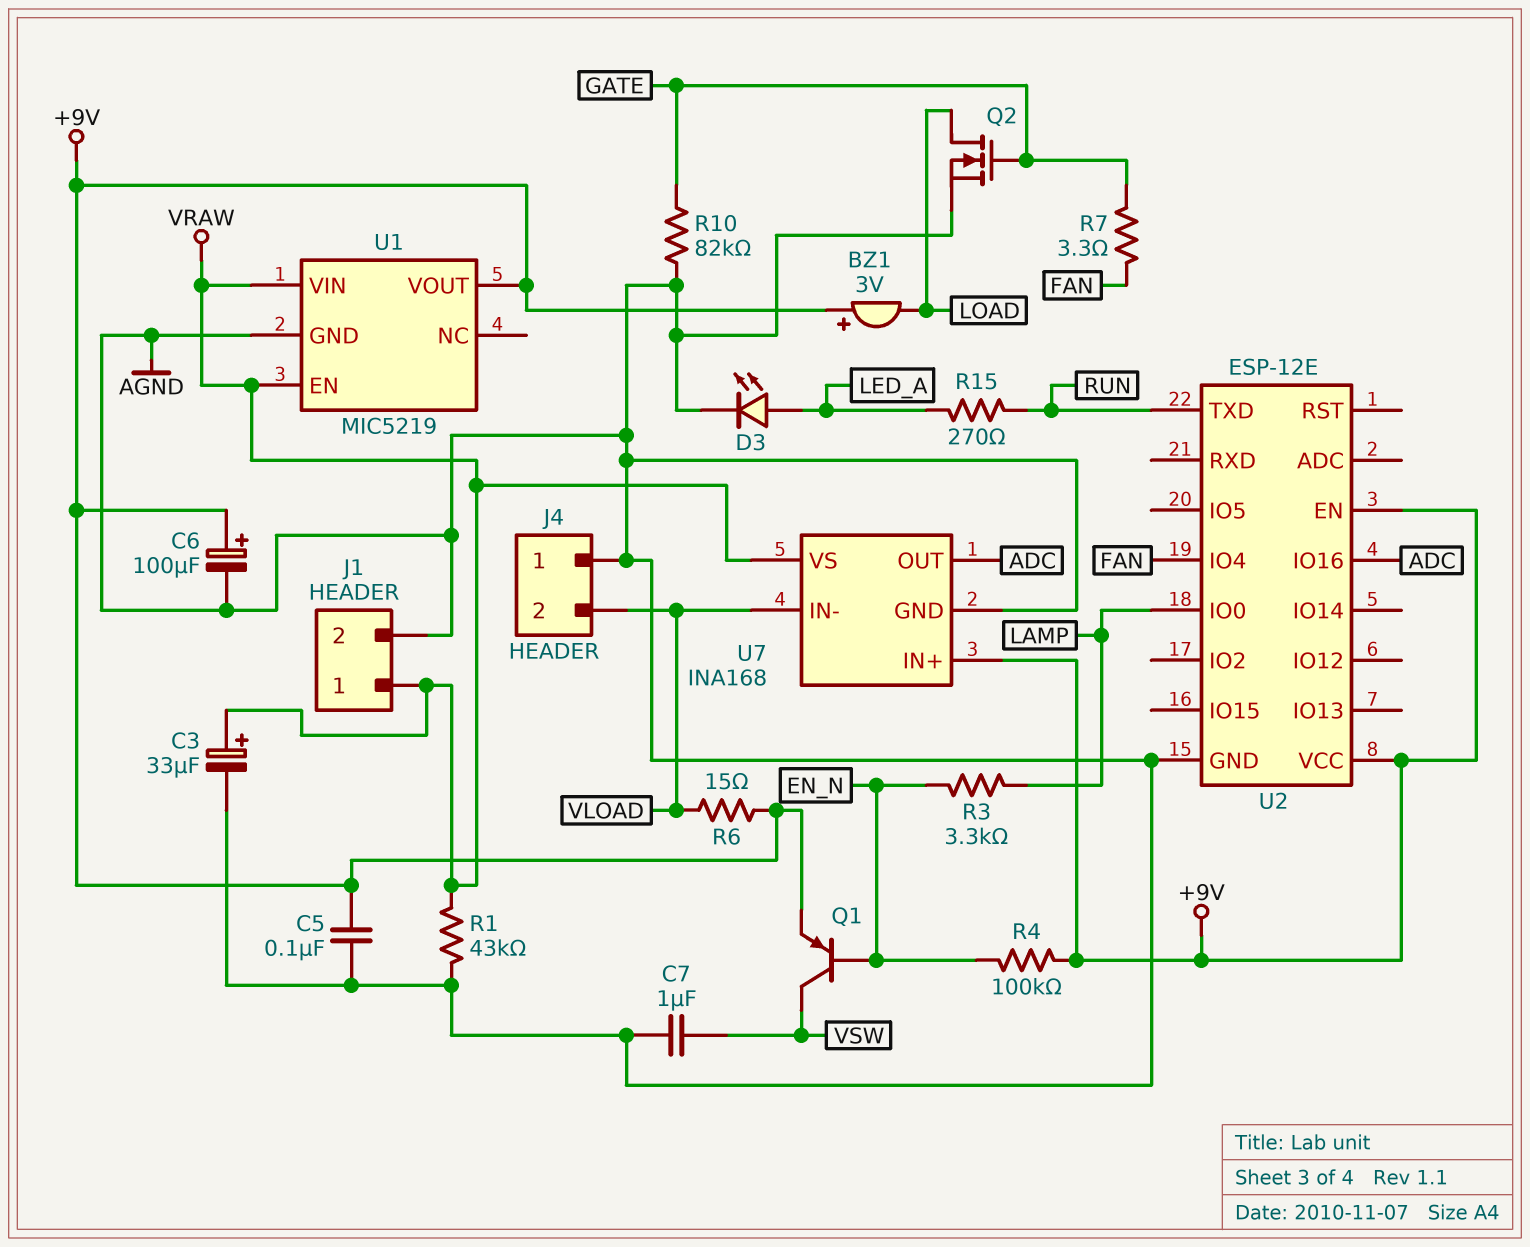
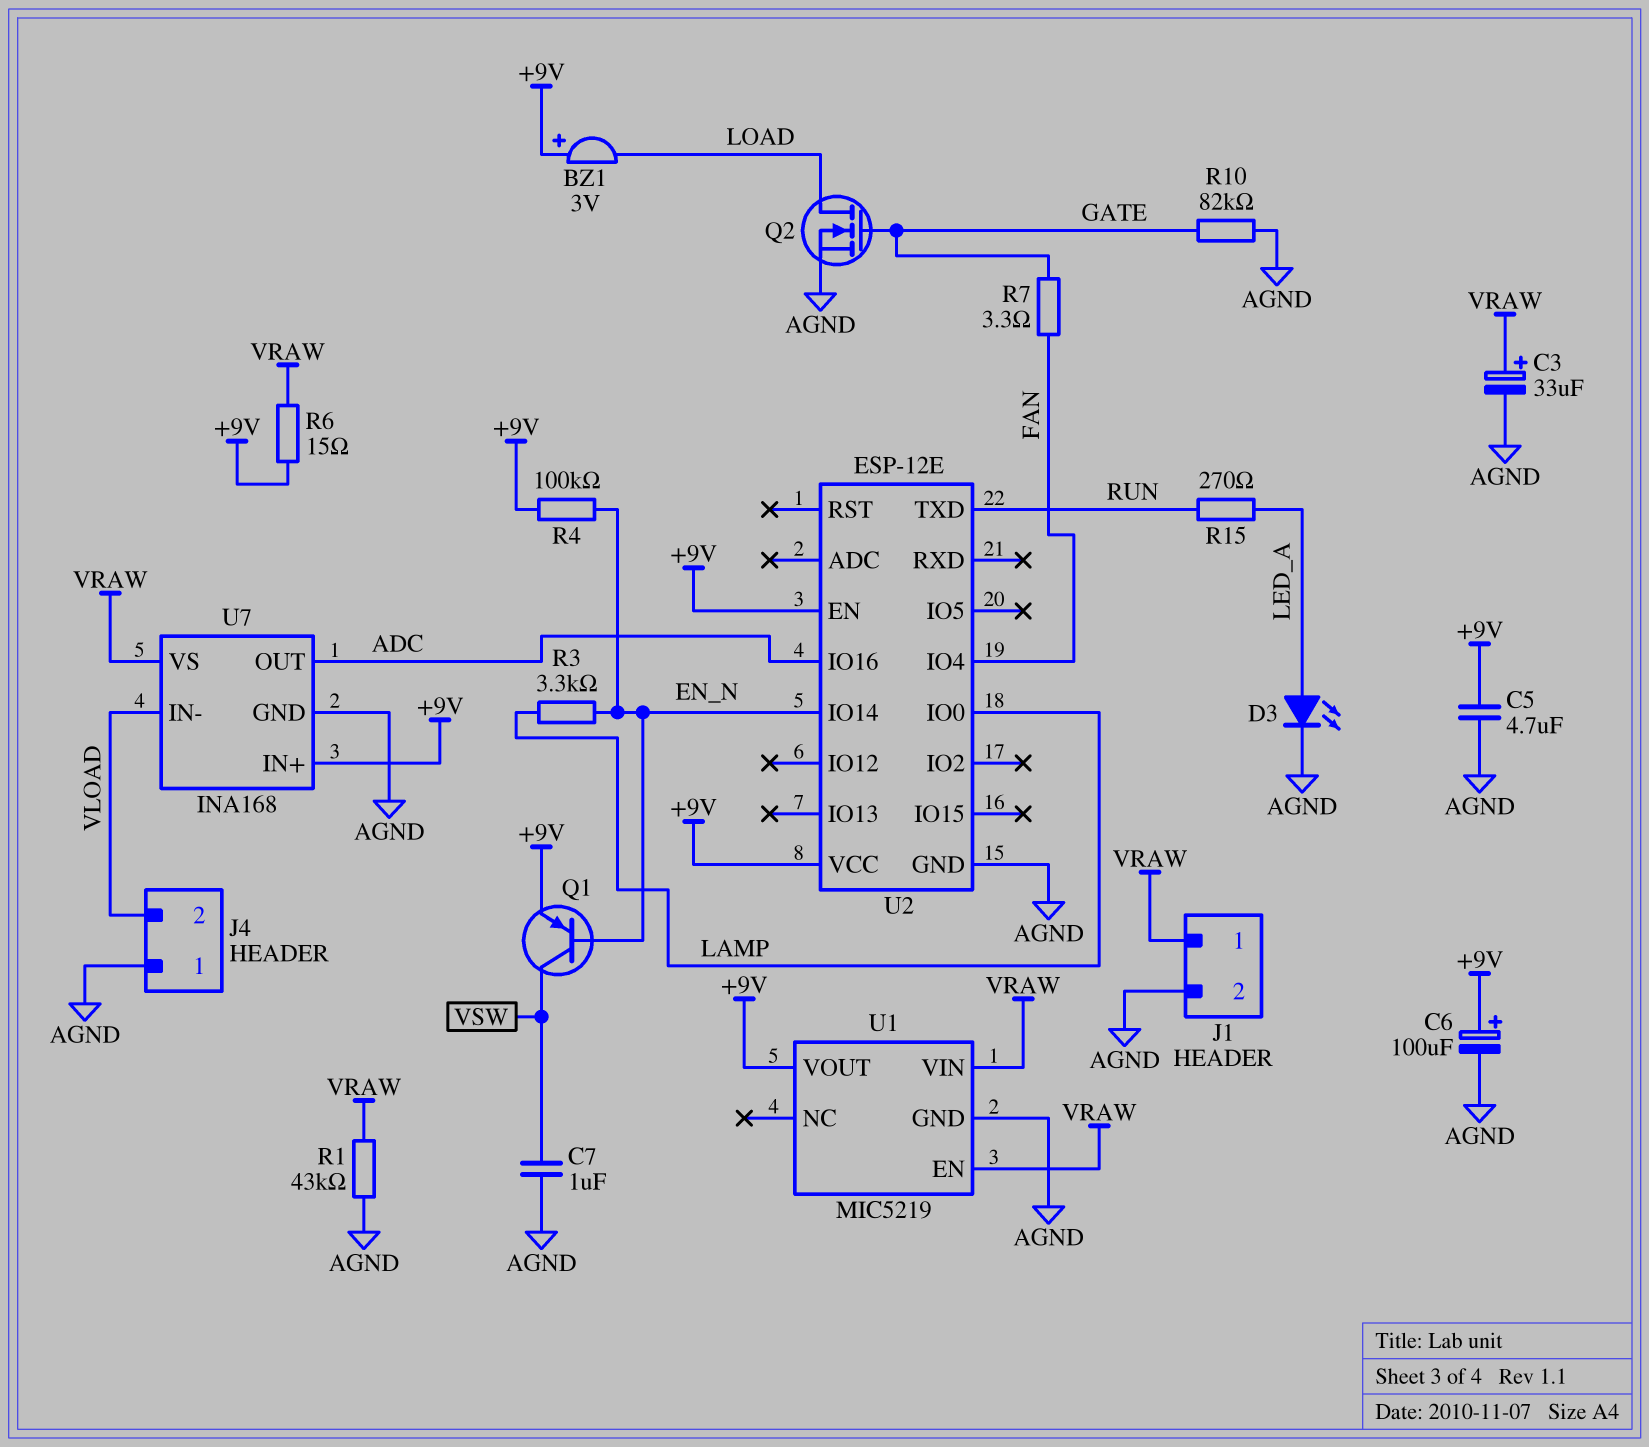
C5: 100nF (+9V, AGND) -> 4.7uF (+9V, AGND)
R6: 15 (+9V, VLOAD) -> 15 (+9V, VRAW)
U2 pin IO14: none -> EN_N

